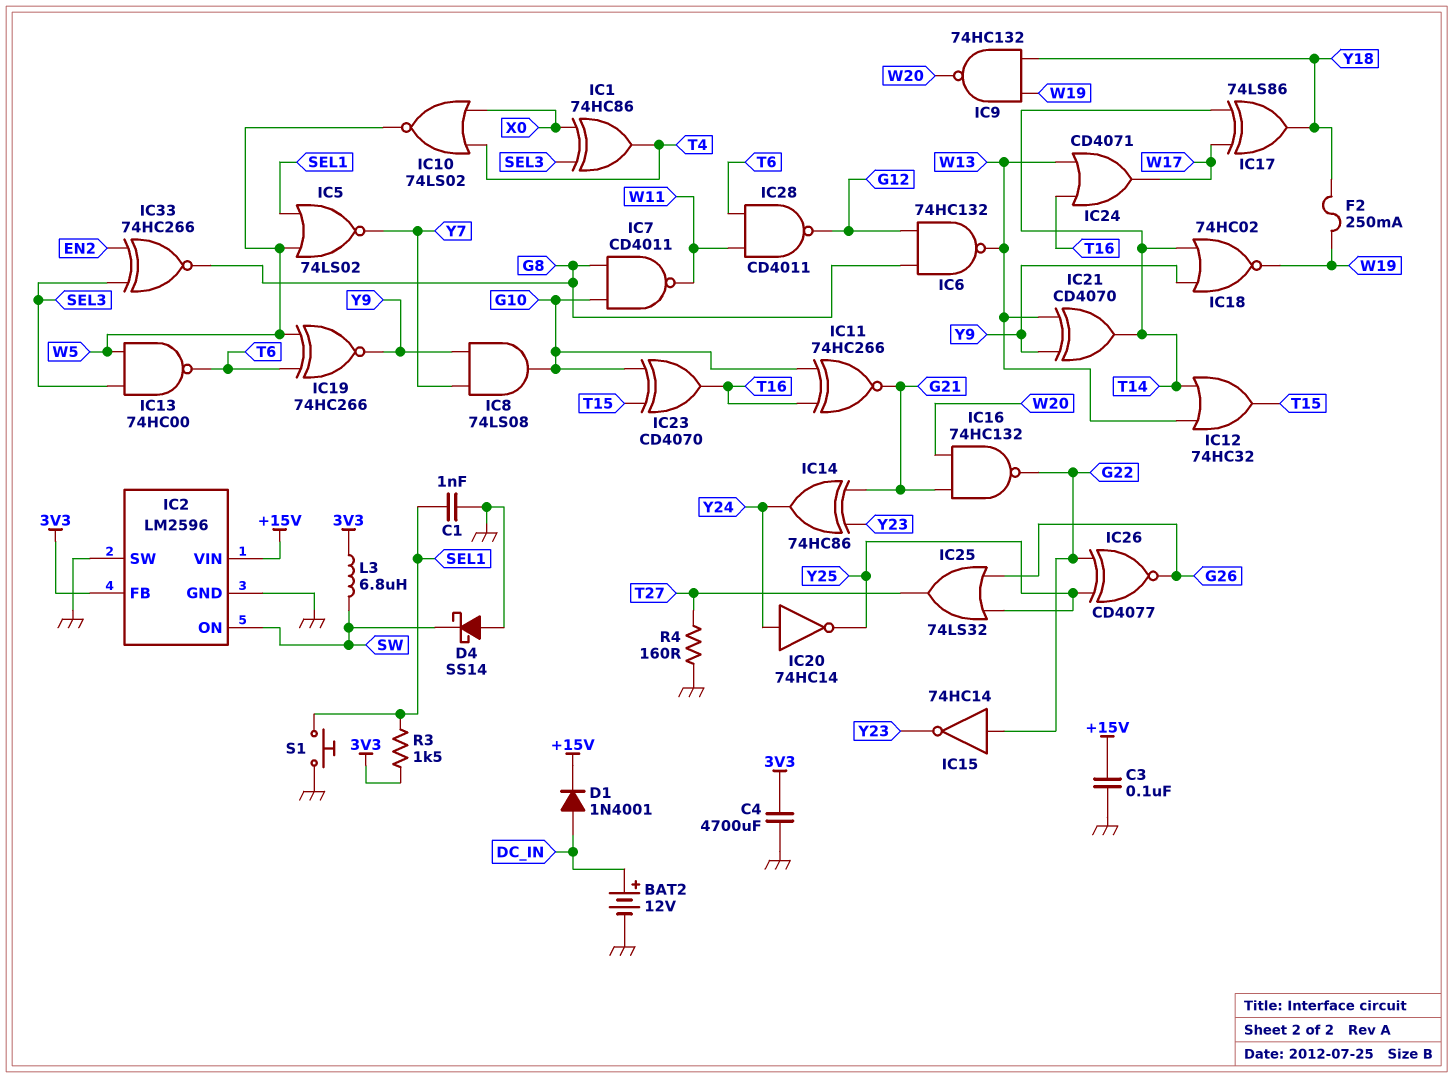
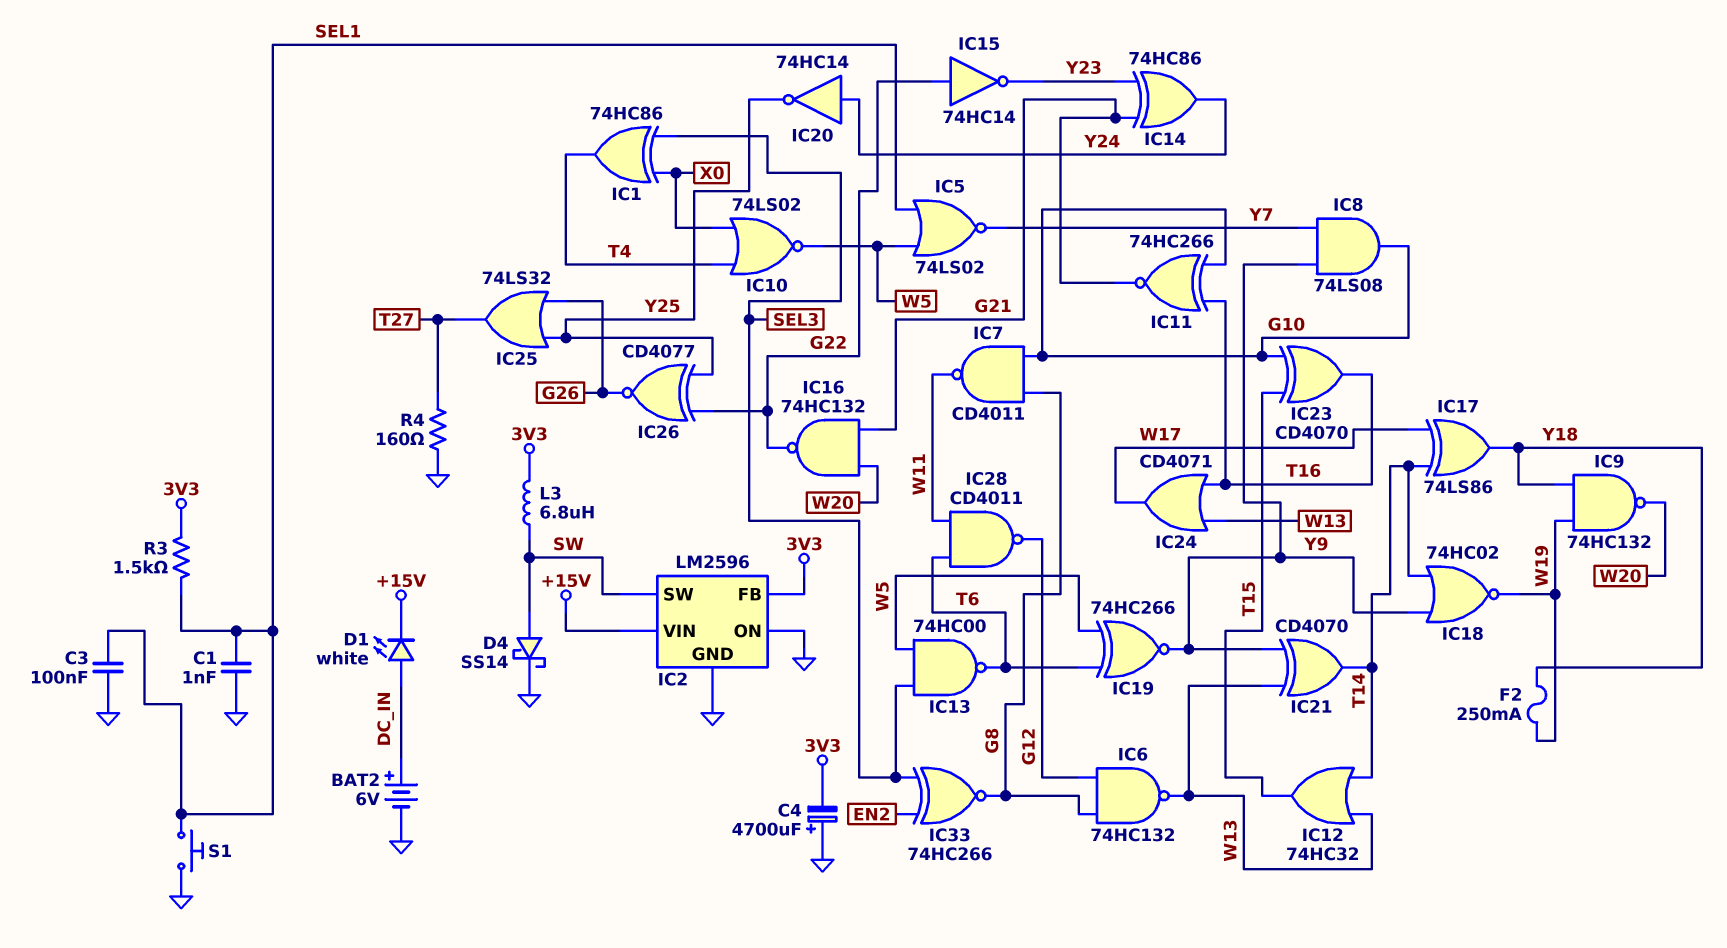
BAT2: 12V (plus DC_IN, minus GND) -> 6V (plus DC_IN, minus GND)
C3: 100nF (+15V, GND) -> 100nF (GND, SEL1)
C4: 4700uF (3V3, GND) -> 4700uF (plus GND, minus 3V3)
D1: diode 1N4001 (A DC_IN, K +15V) -> LED white (A DC_IN, K +15V)
D4: schottky SS14 (A GND, K SW) -> schottky SS14 (A SW, K GND)
IC2 pin ON: SW -> GND
IC2 pin SW: GND -> SW

